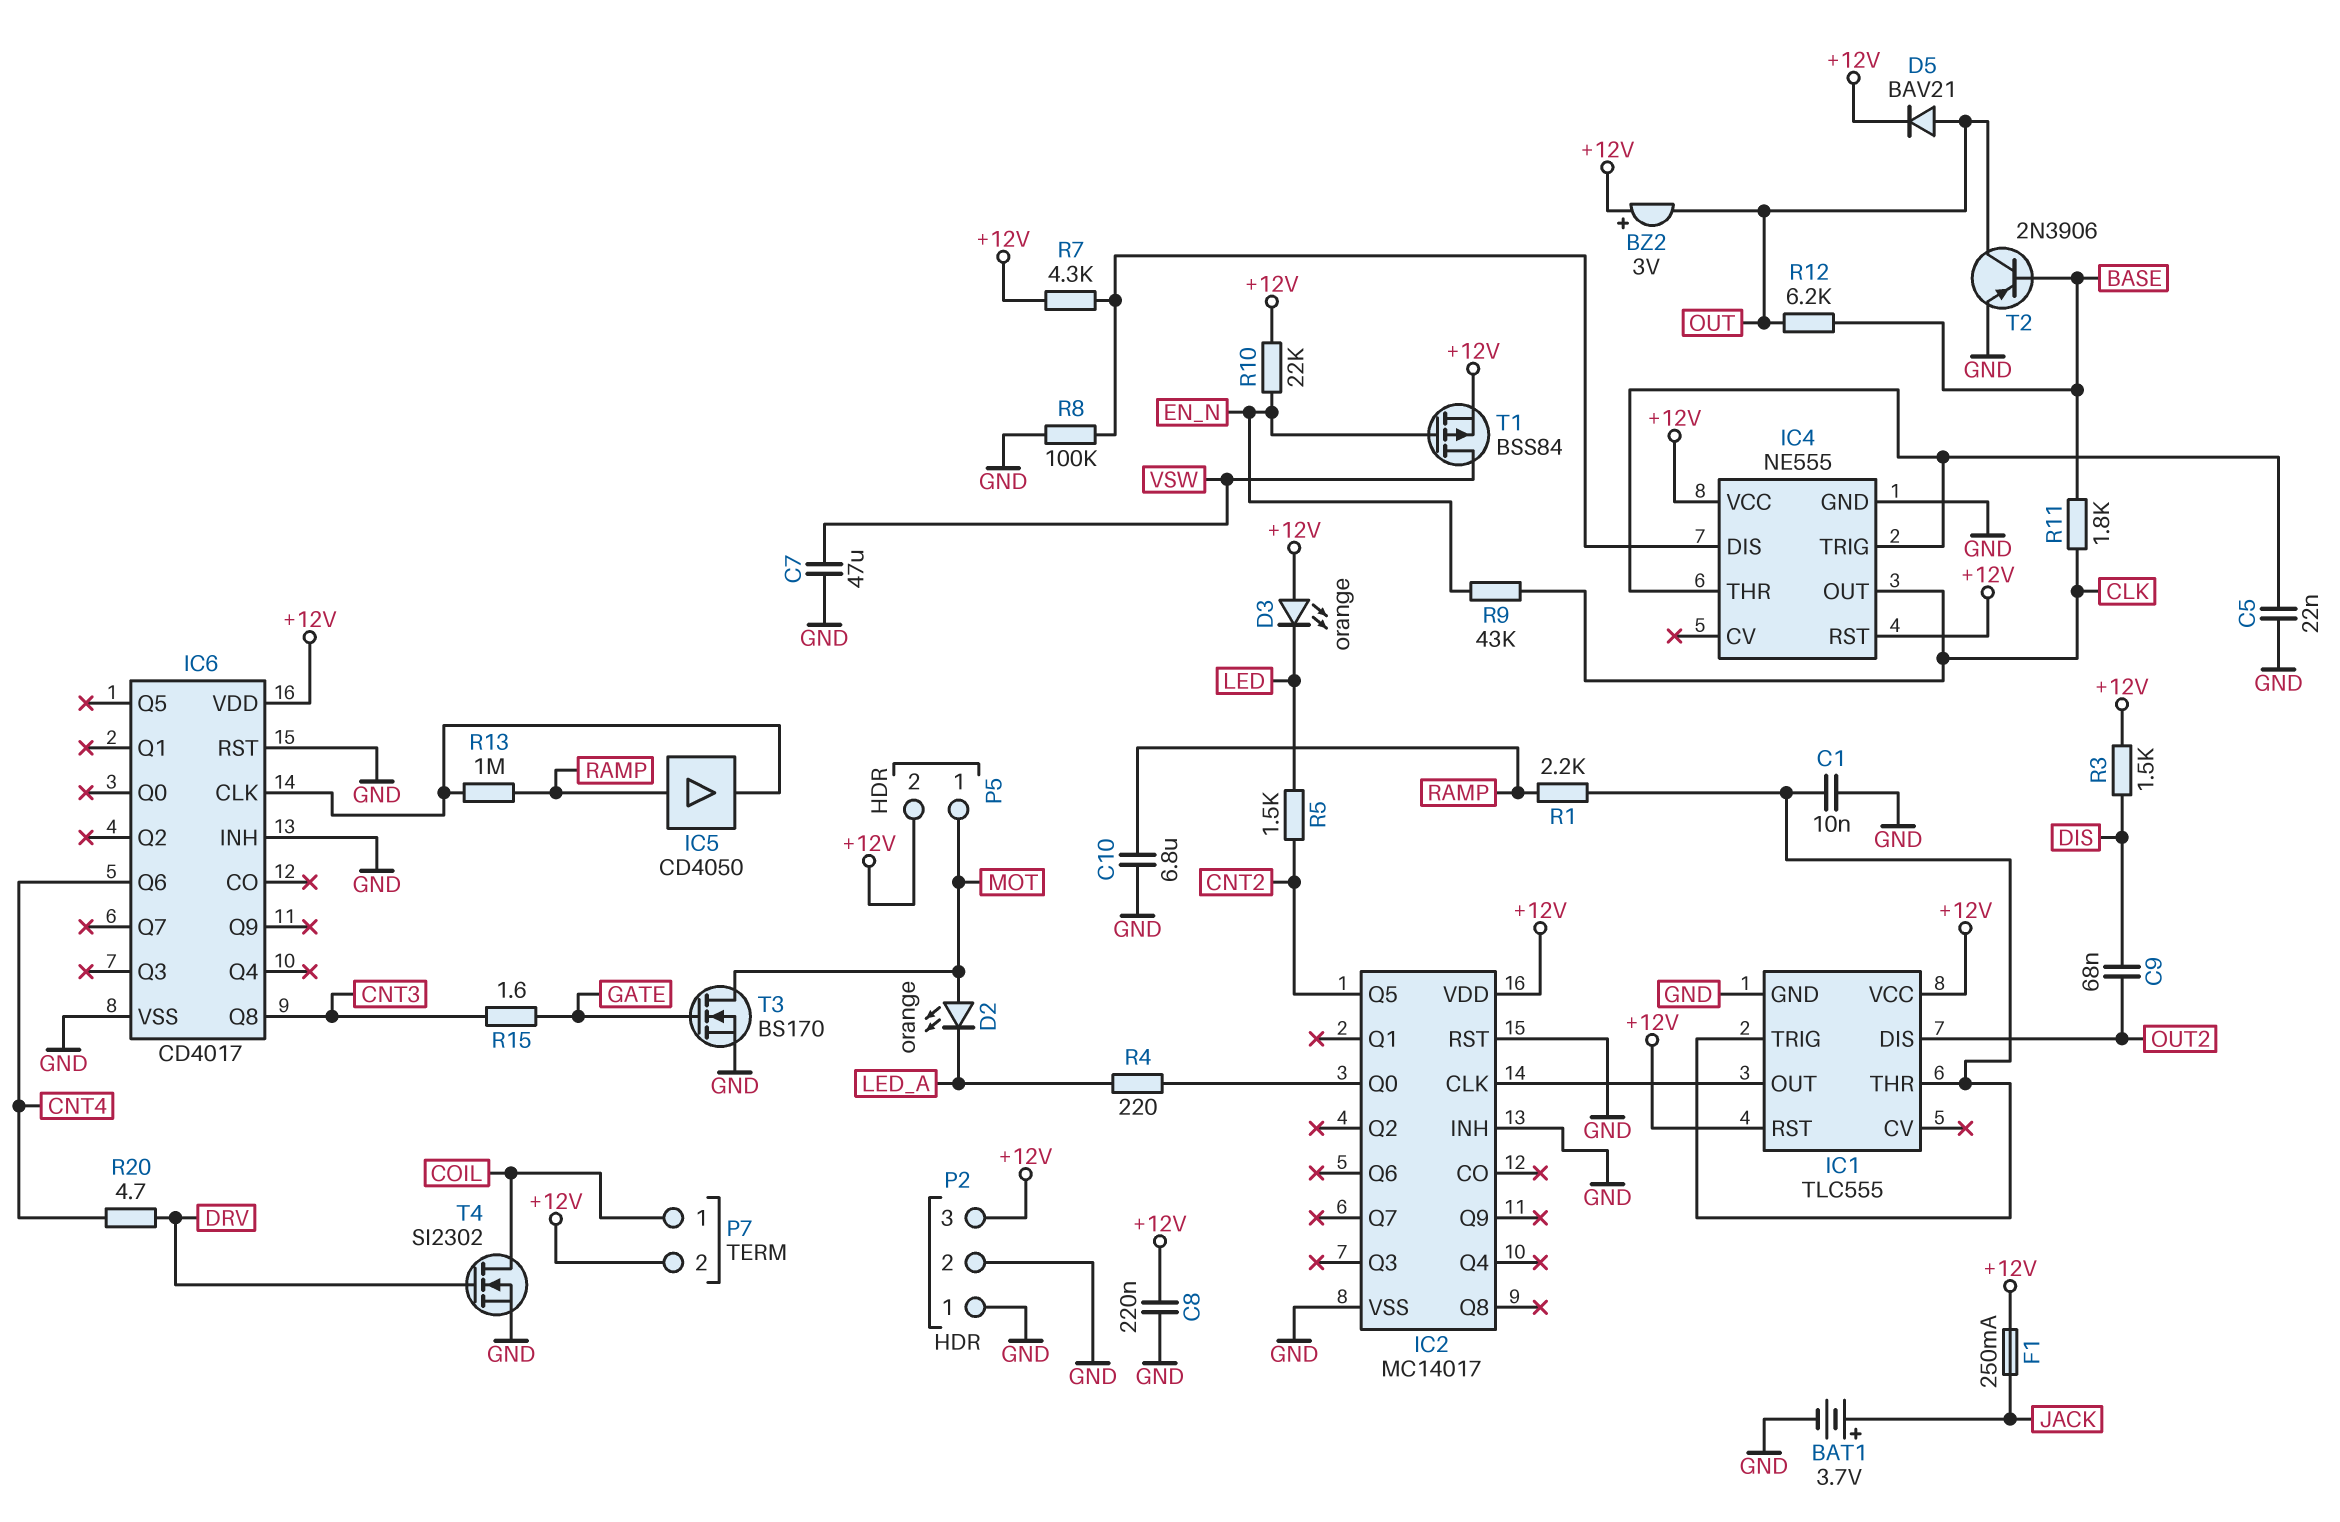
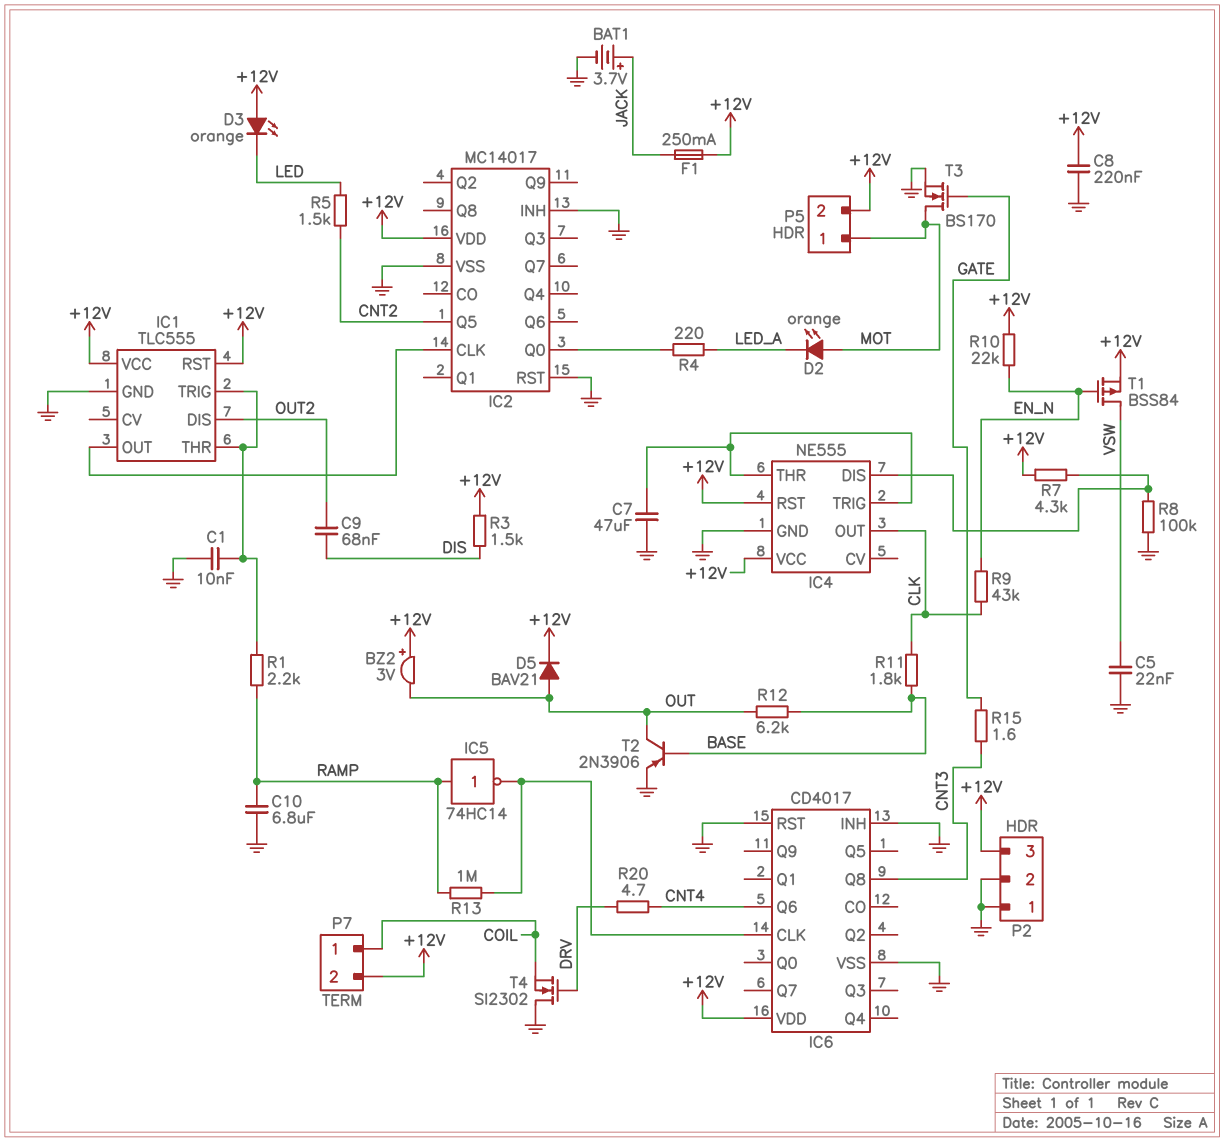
C5: 22nF (GND, IC4/THR) -> 22nF (GND, VSW)
C7: 47uF (GND, VSW) -> 47uF (GND, IC4/THR)
IC5: buffer CD4050 (in RAMP, out IC6/CLK) -> NOT 74HC14 (in RAMP, out IC6/CLK)
T4: NMOS SI2302 (G DRV, D COIL, S GND) -> NMOS SI2302 (G DRV, D GND, S COIL)

